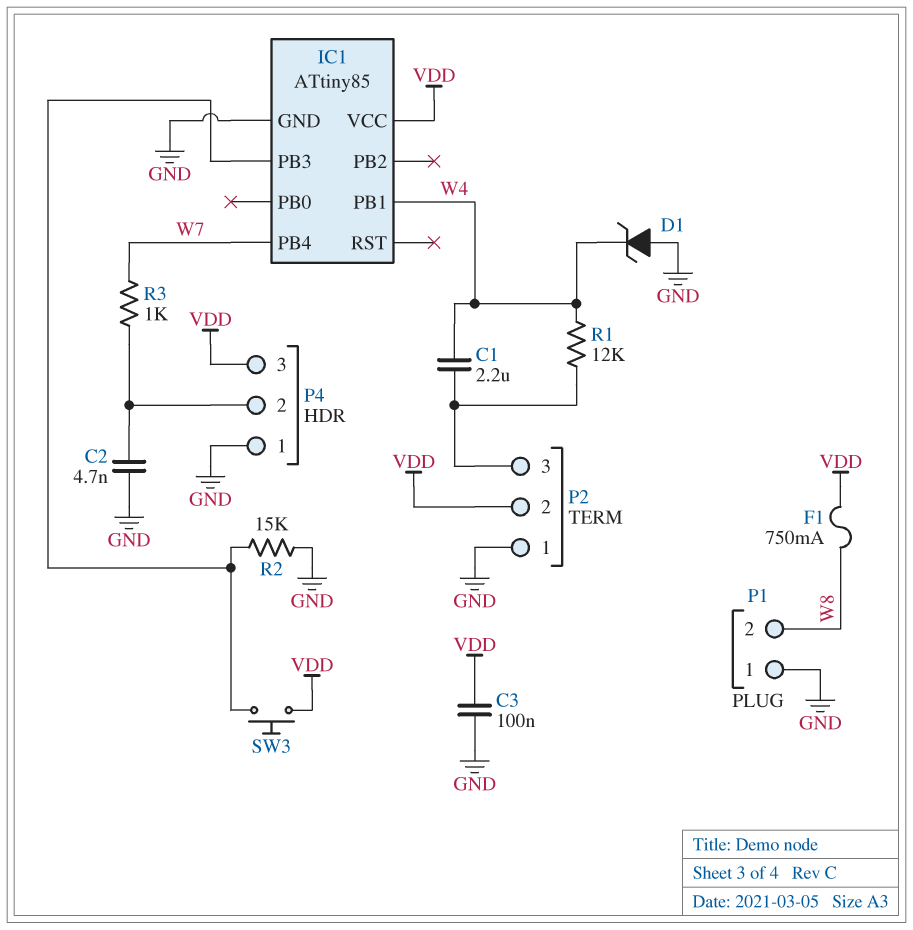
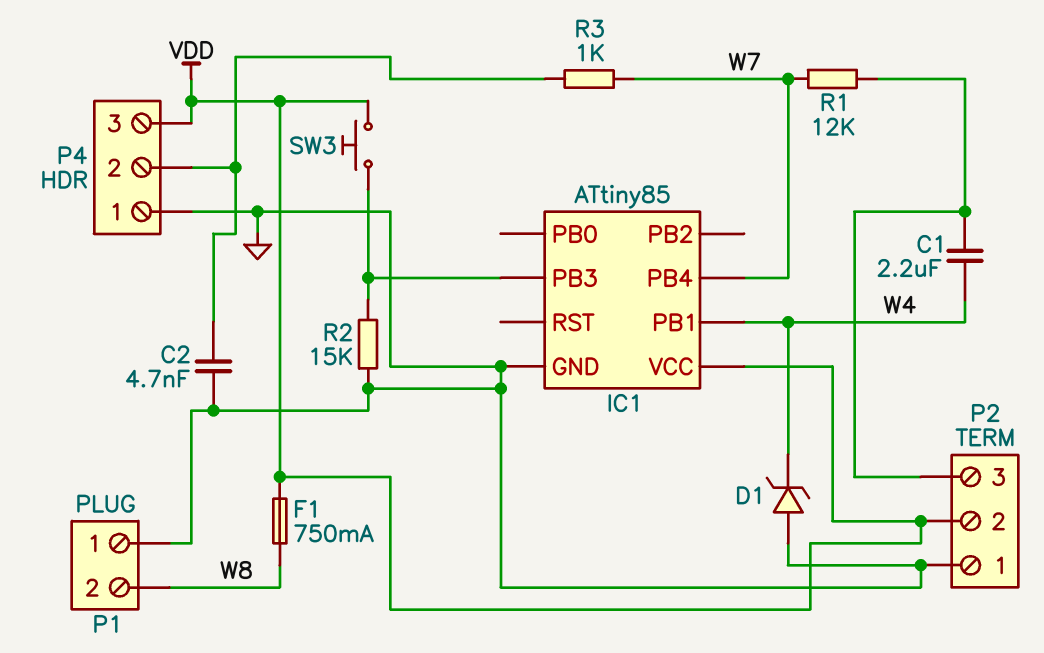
C3: 100nF (GND, VDD) -> none
R1: 12k (P2/3, W4) -> 12k (P2/3, W7)

